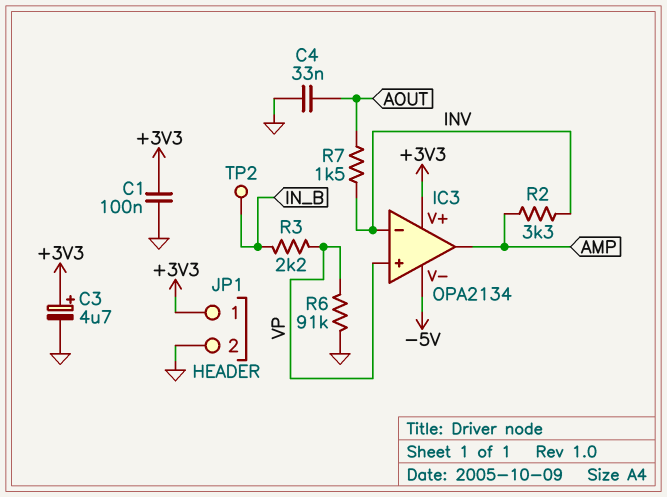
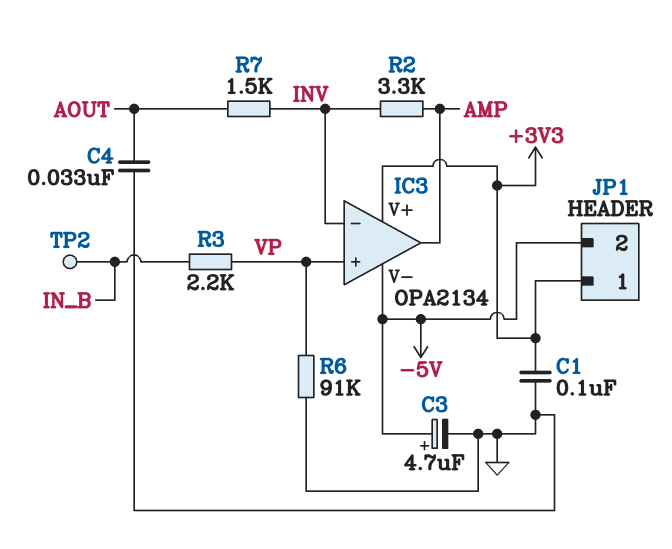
C3: 4.7uF (plus +3V3, minus GND) -> 4.7uF (plus -5V, minus GND)
JP1 pin 2: GND -> -5V

